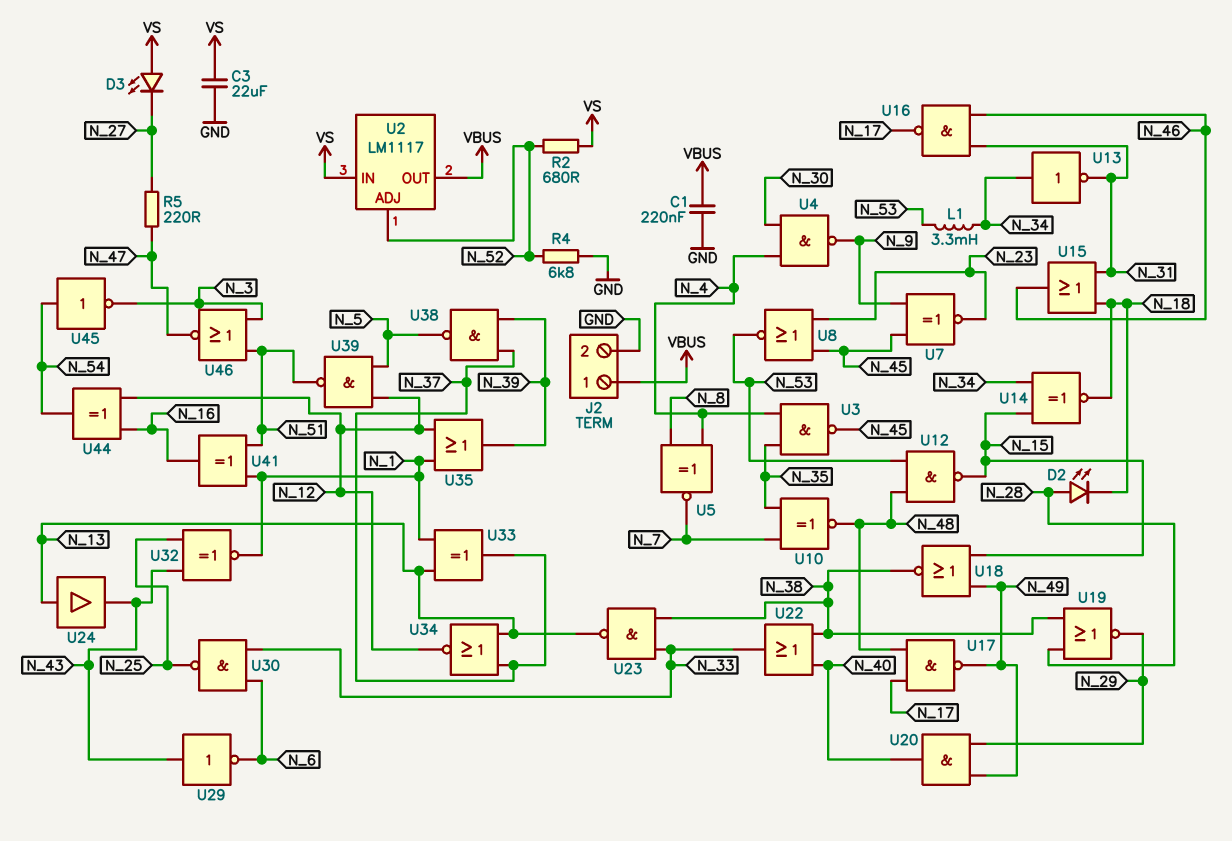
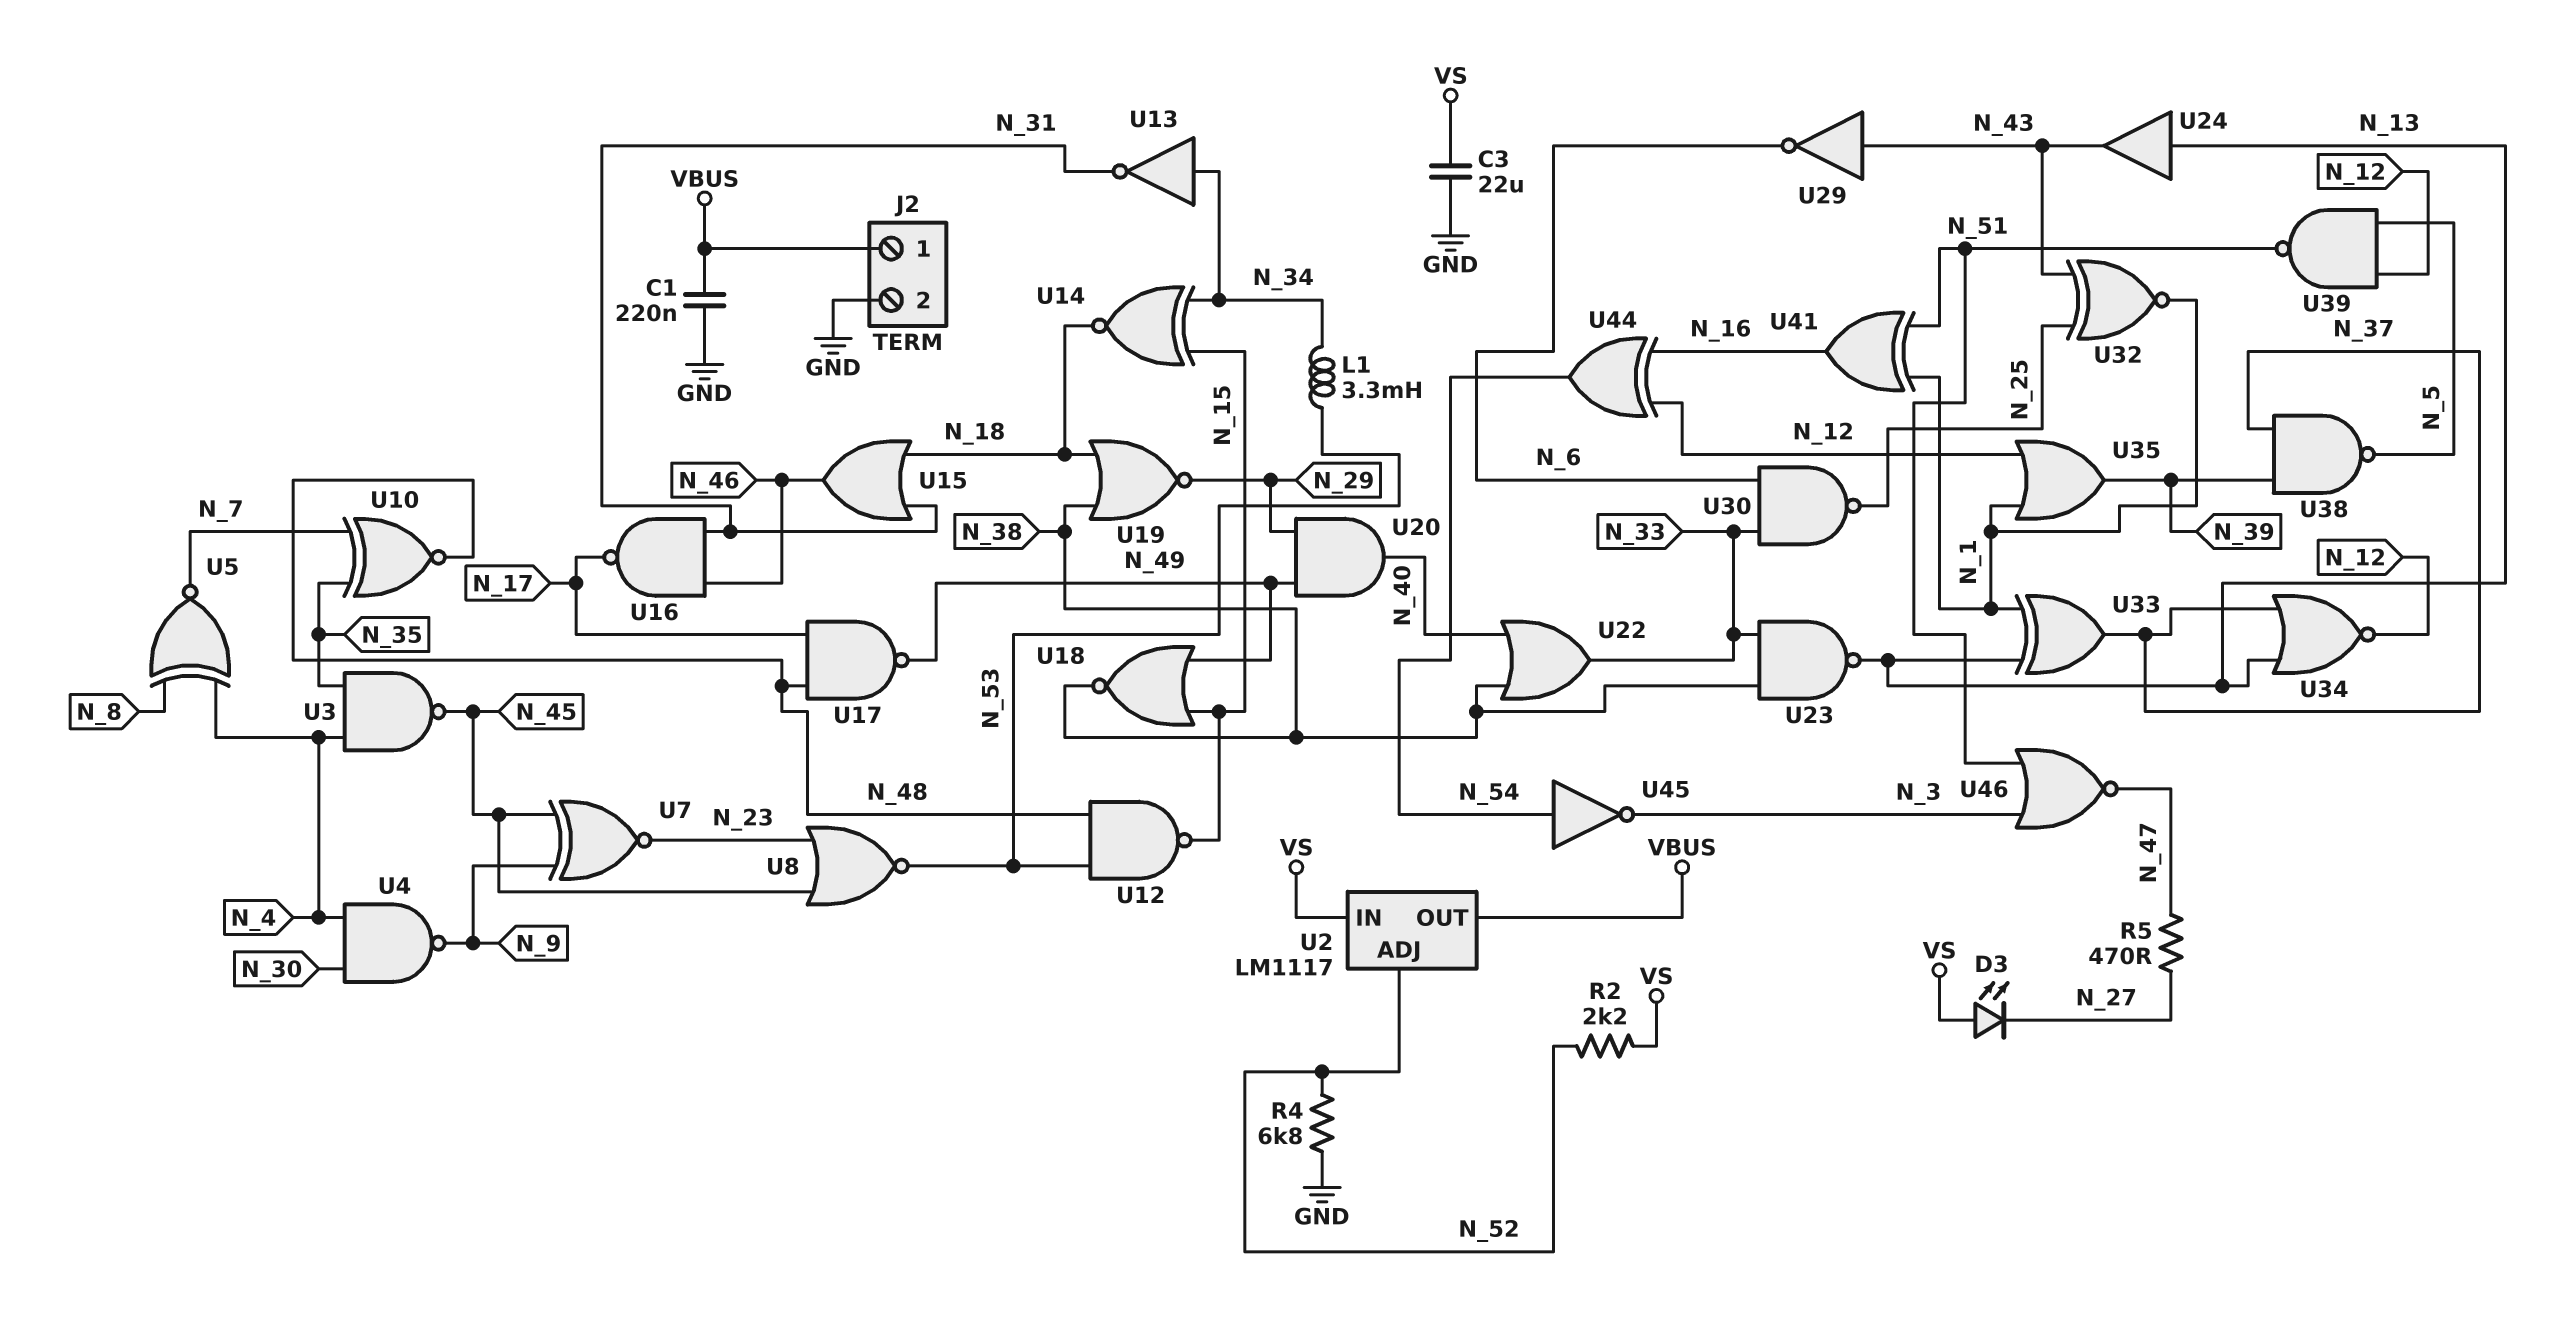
D2: LED (A N_28, K N_18) -> none
R2: 680 (N_52, VS) -> 2.2k (N_52, VS)
R5: 220 (N_27, N_47) -> 470 (N_27, N_47)
U19: NOR (in N_28, in N_38, out N_29) -> NOR (in N_18, in N_38, out N_29)

